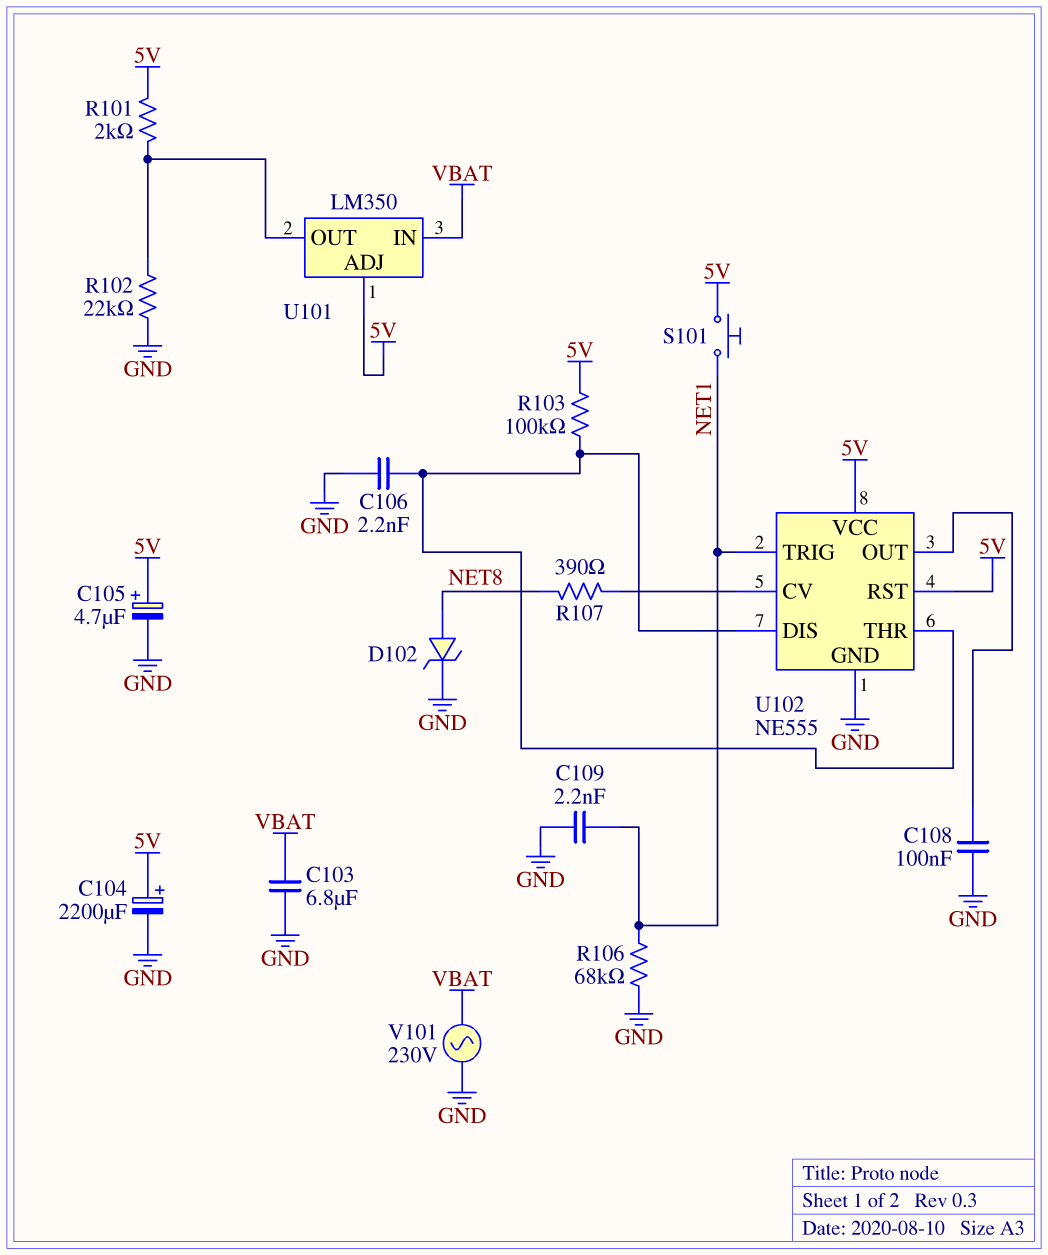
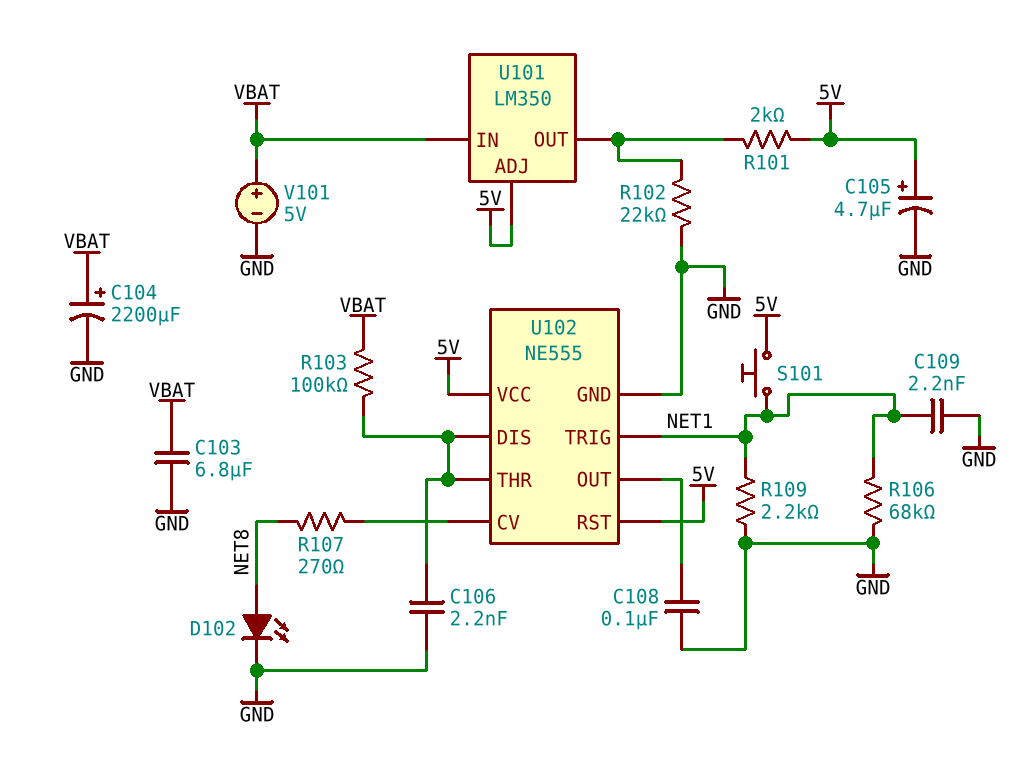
C104: 2200uF (plus 5V, minus GND) -> 2200uF (plus VBAT, minus GND)
D102: zener (A NET8, K GND) -> LED (A NET8, K GND)
R103: 100k (5V, U102/DIS) -> 100k (U102/DIS, VBAT)
R107: 390 (NET8, U102/CV) -> 270 (NET8, U102/CV)
R109: none -> 2.2k (GND, NET1)
V101: AC 230V (GND, VBAT) -> 5V (plus VBAT, minus GND)

